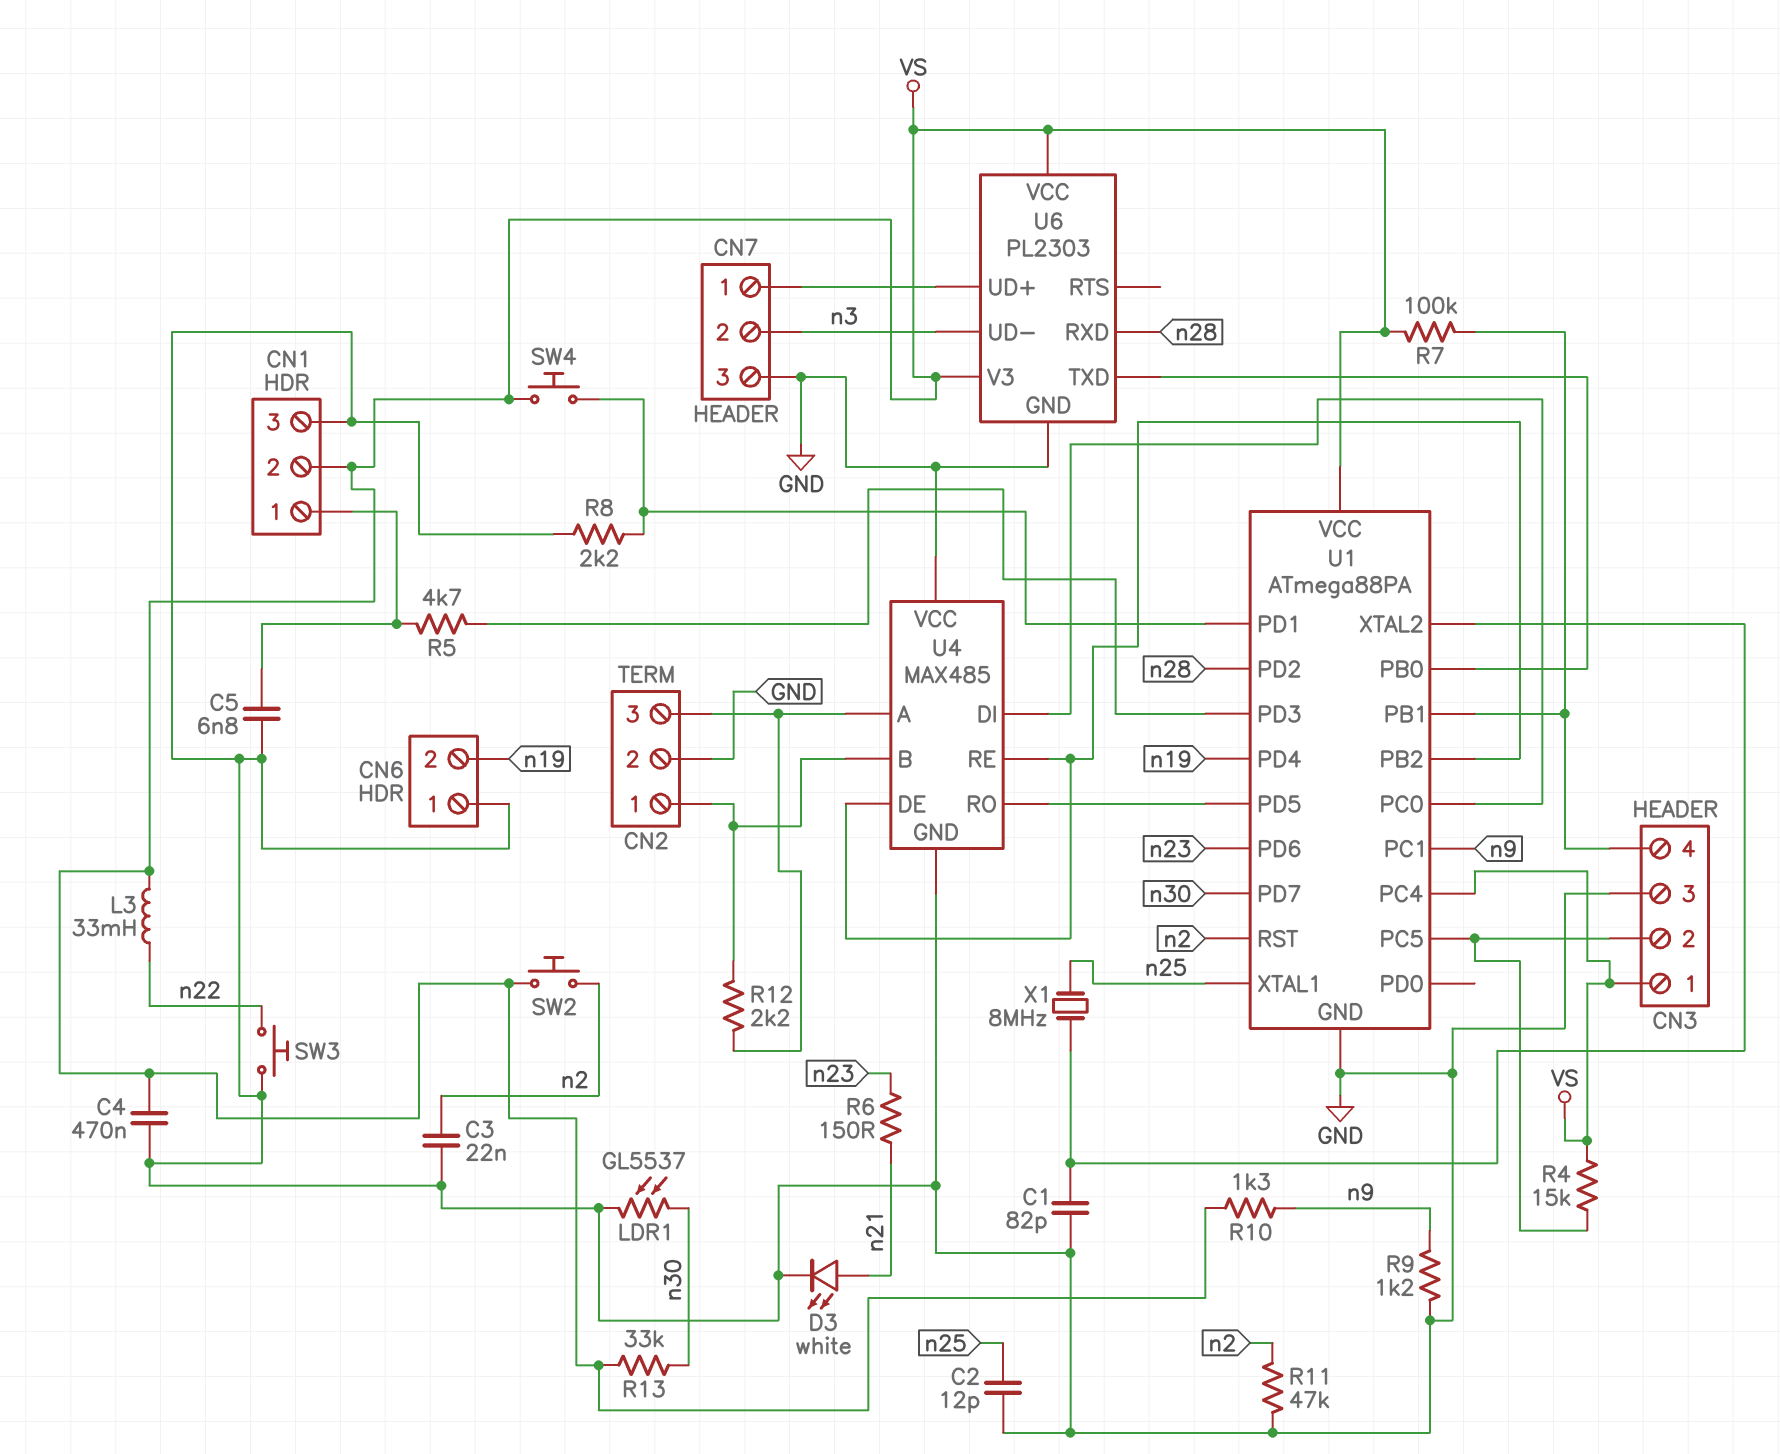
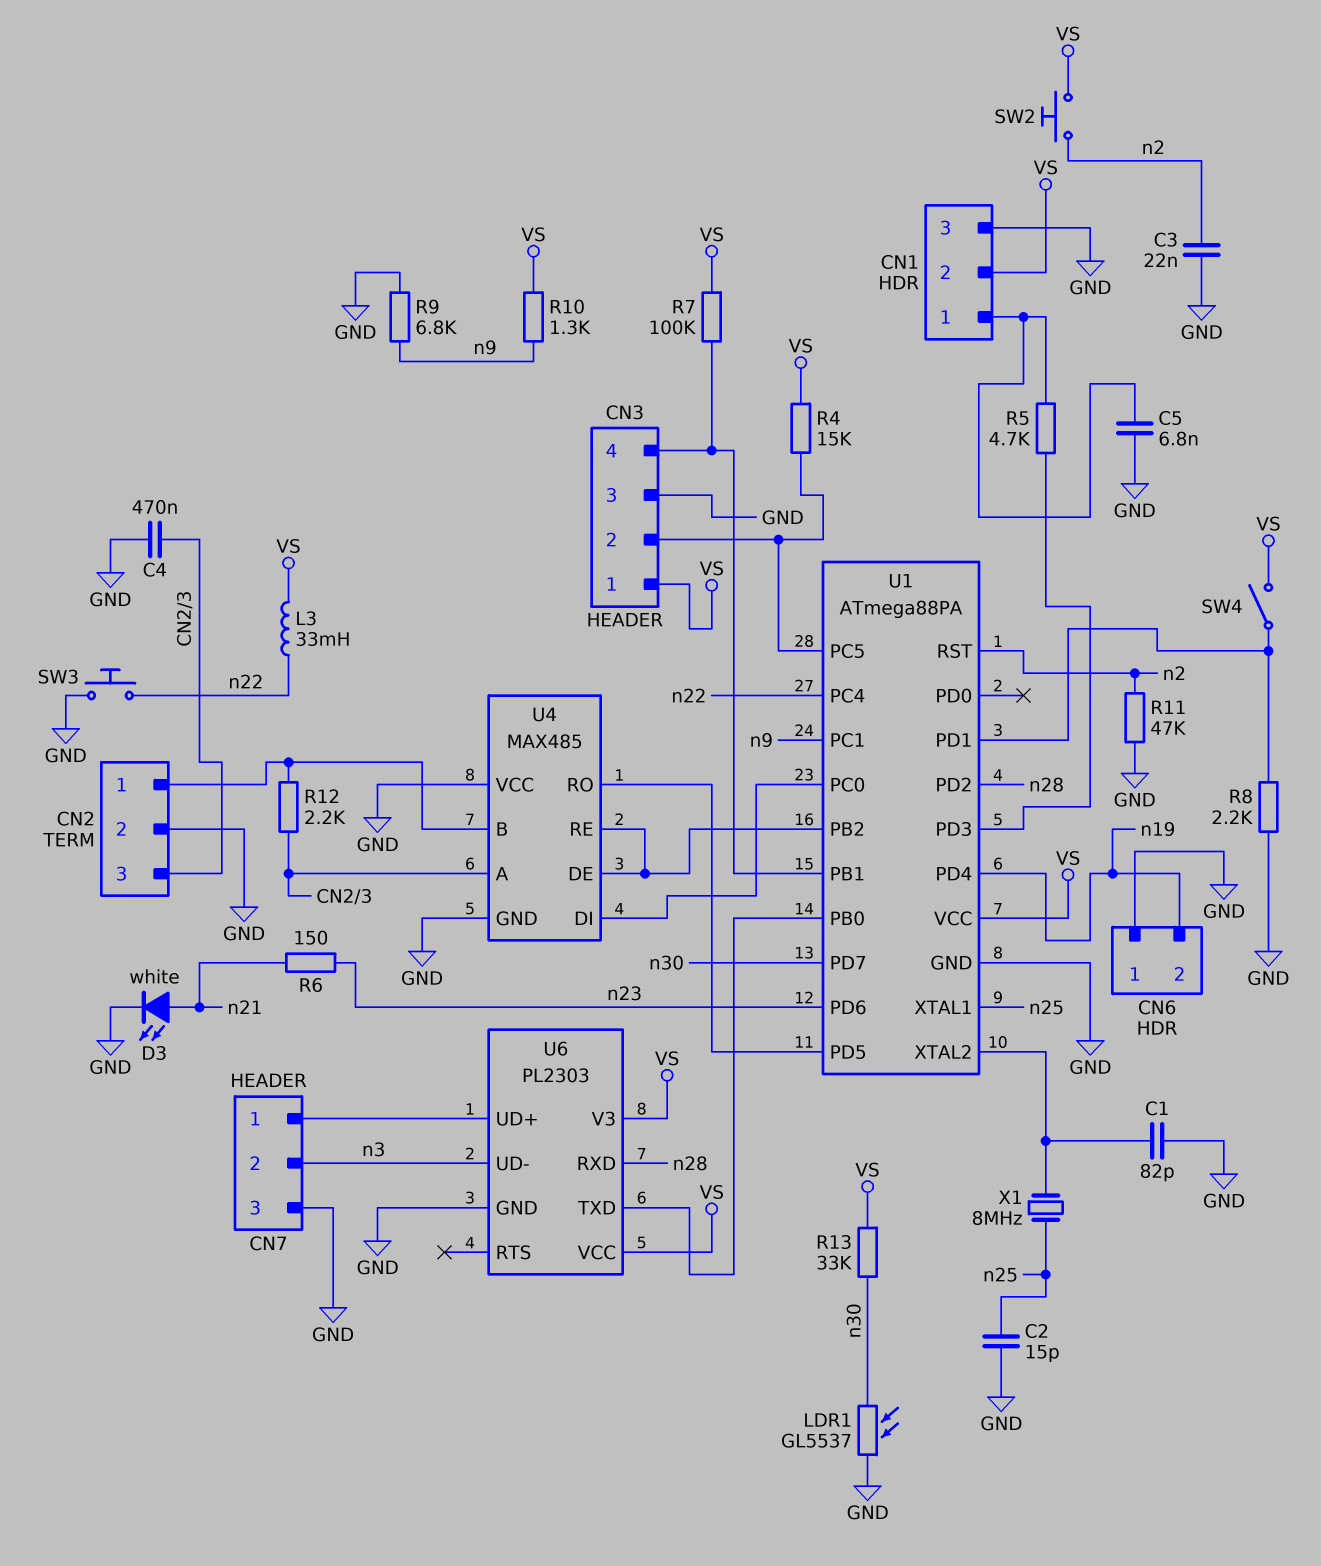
C2: 12pF (GND, n25) -> 15pF (GND, n25)
C4: 470nF (GND, VS) -> 470nF (CN2/3, GND)
R9: 1.2k (GND, n9) -> 6.8k (GND, n9)
SW4: button (U1/PD1, VS) -> switch (U1/PD1, VS)
U1 pin PC4: VS -> n22

